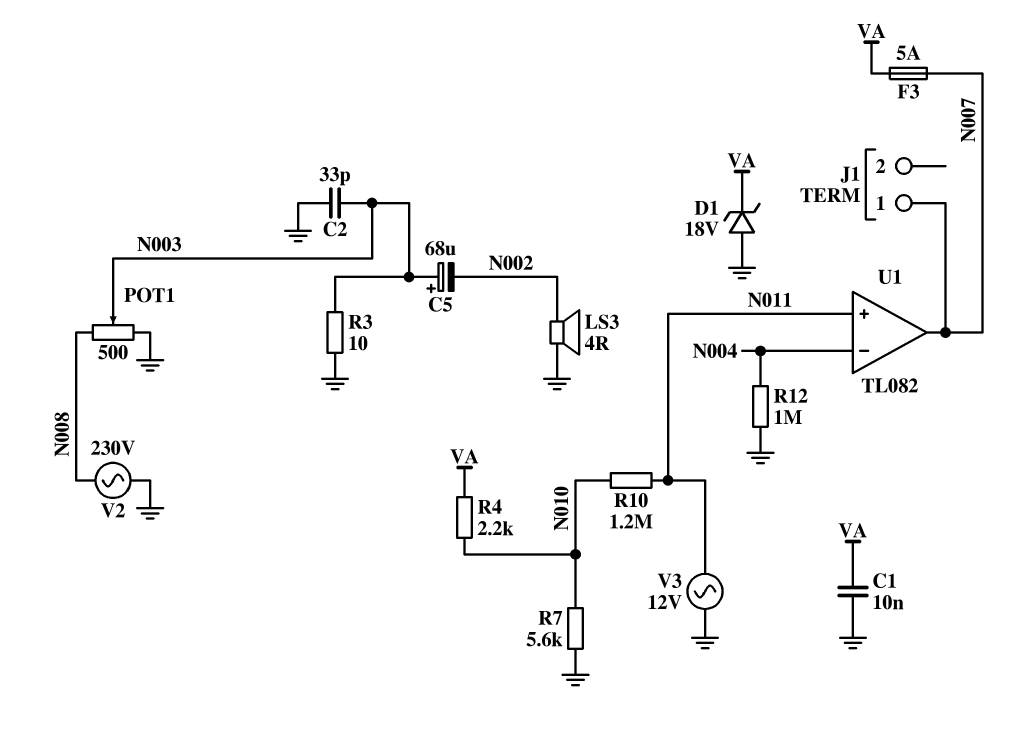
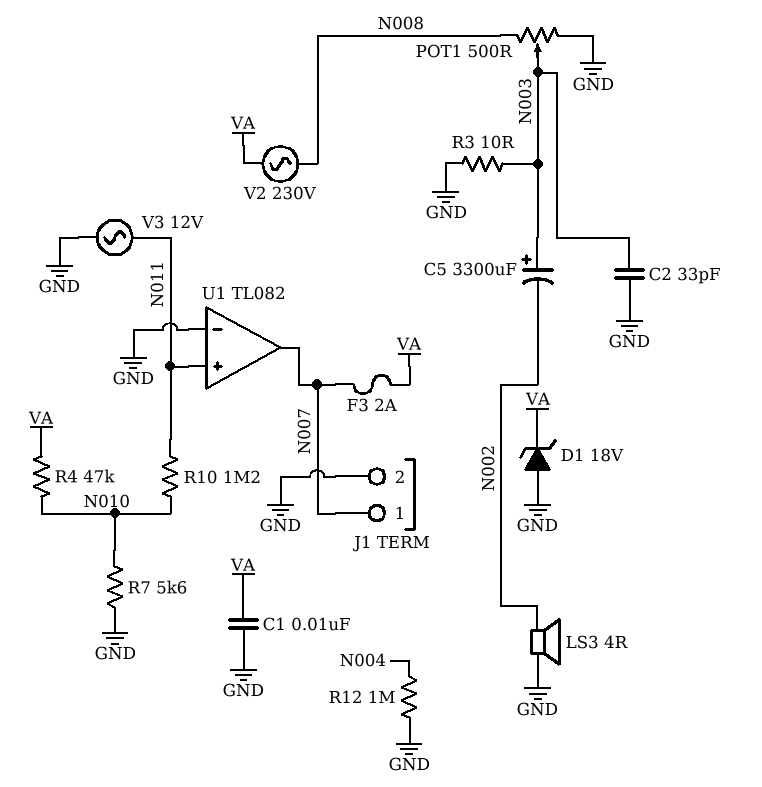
C5: 68uF (plus N003, minus N002) -> 3300uF (plus N003, minus N002)
F3: 5A (N007, VA) -> 2A (N007, VA)
J1 pin 2: none -> GND
R4: 2.2k (N010, VA) -> 47k (N010, VA)
U1 pin in-: N004 -> GND
V2: AC 230V (GND, N008) -> AC 230V (N008, VA)

